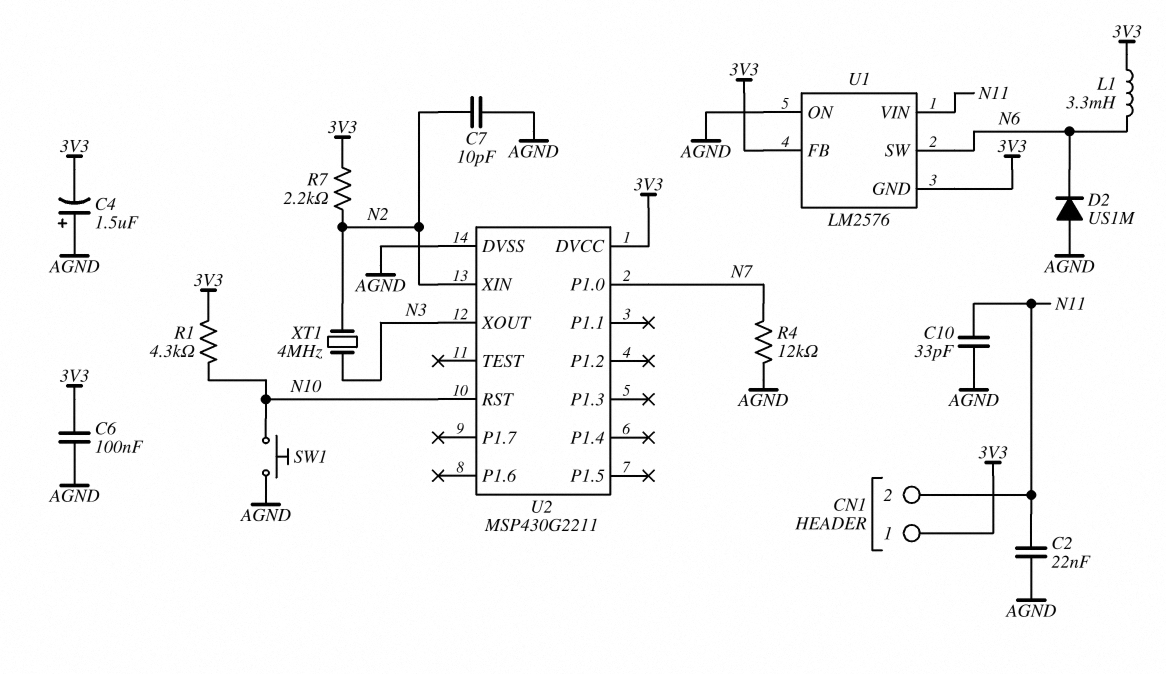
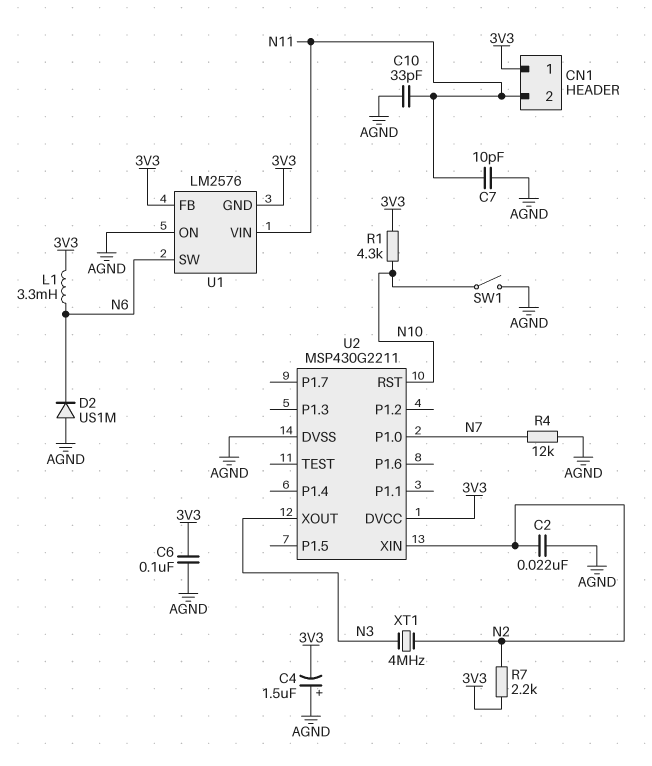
C2: 22nF (AGND, N11) -> 22nF (AGND, N2)
C7: 10pF (AGND, N2) -> 10pF (AGND, N11)
SW1: button (AGND, N10) -> switch (AGND, N10)

